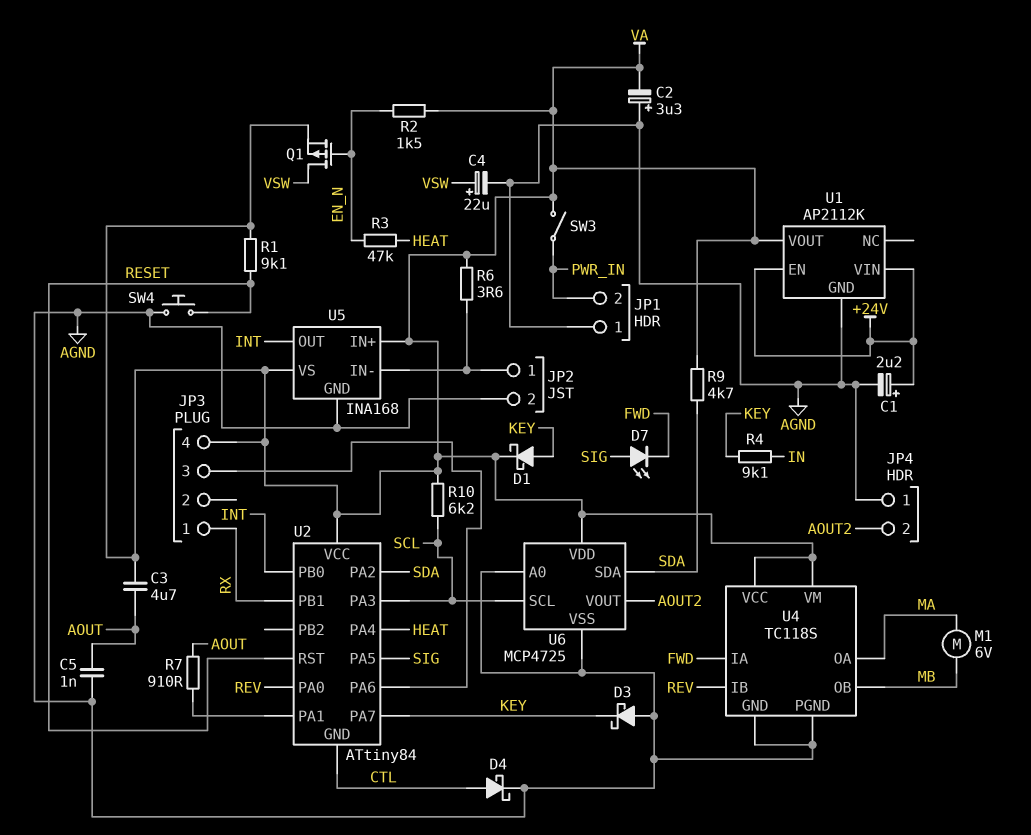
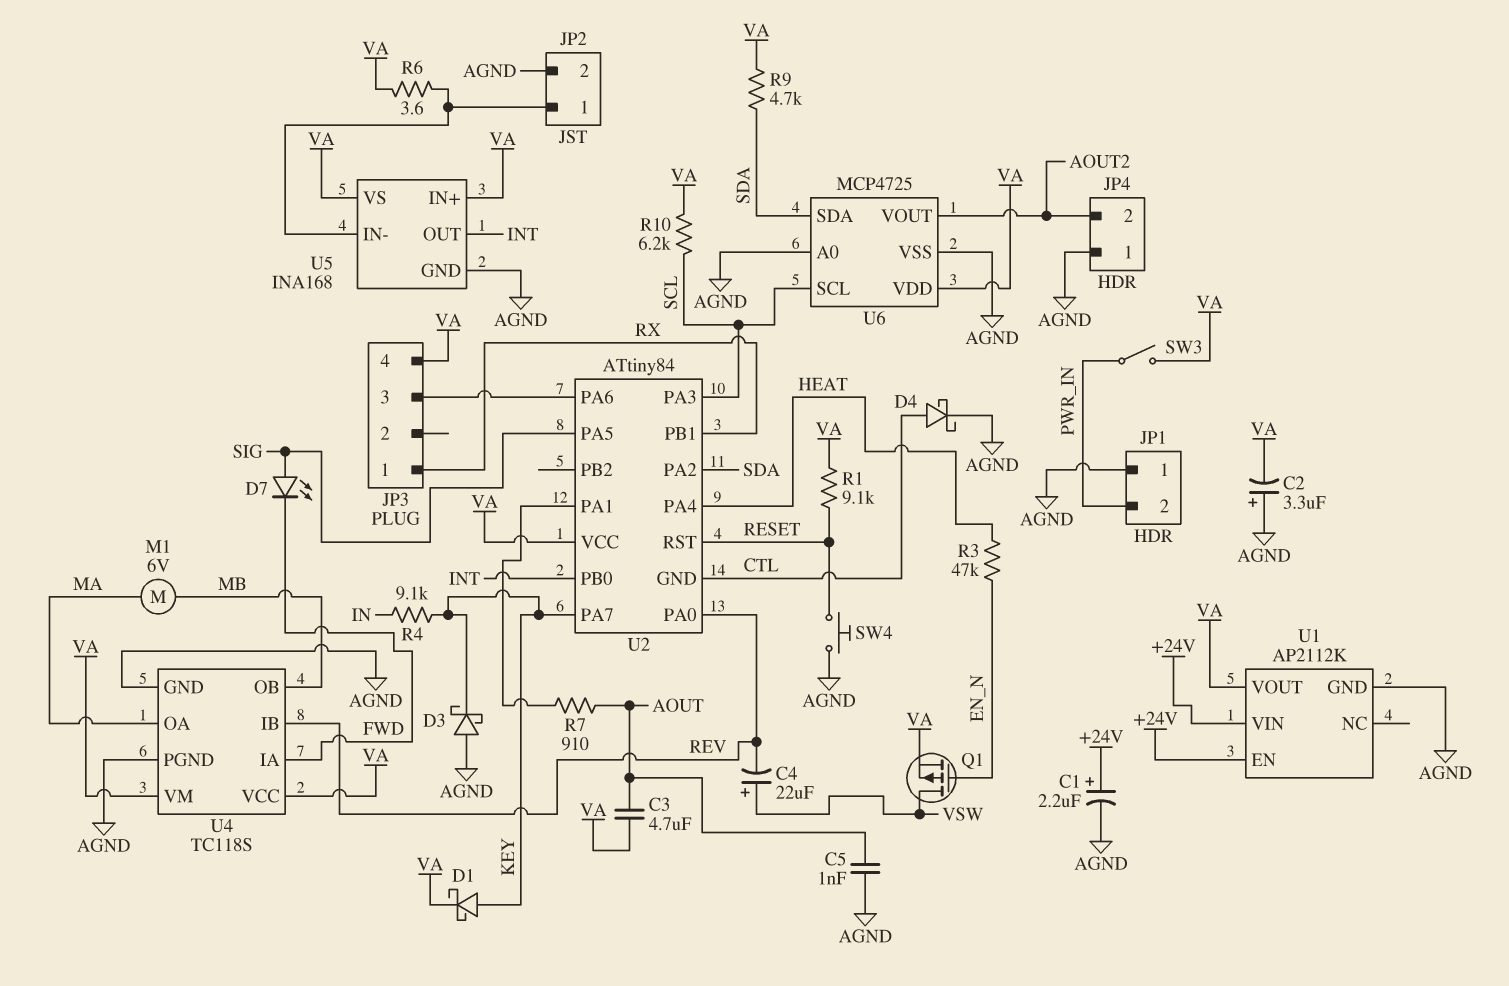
C4: 22uF (plus VSW, minus AGND) -> 22uF (plus VSW, minus REV)
R2: 1.5k (EN_N, VA) -> none

